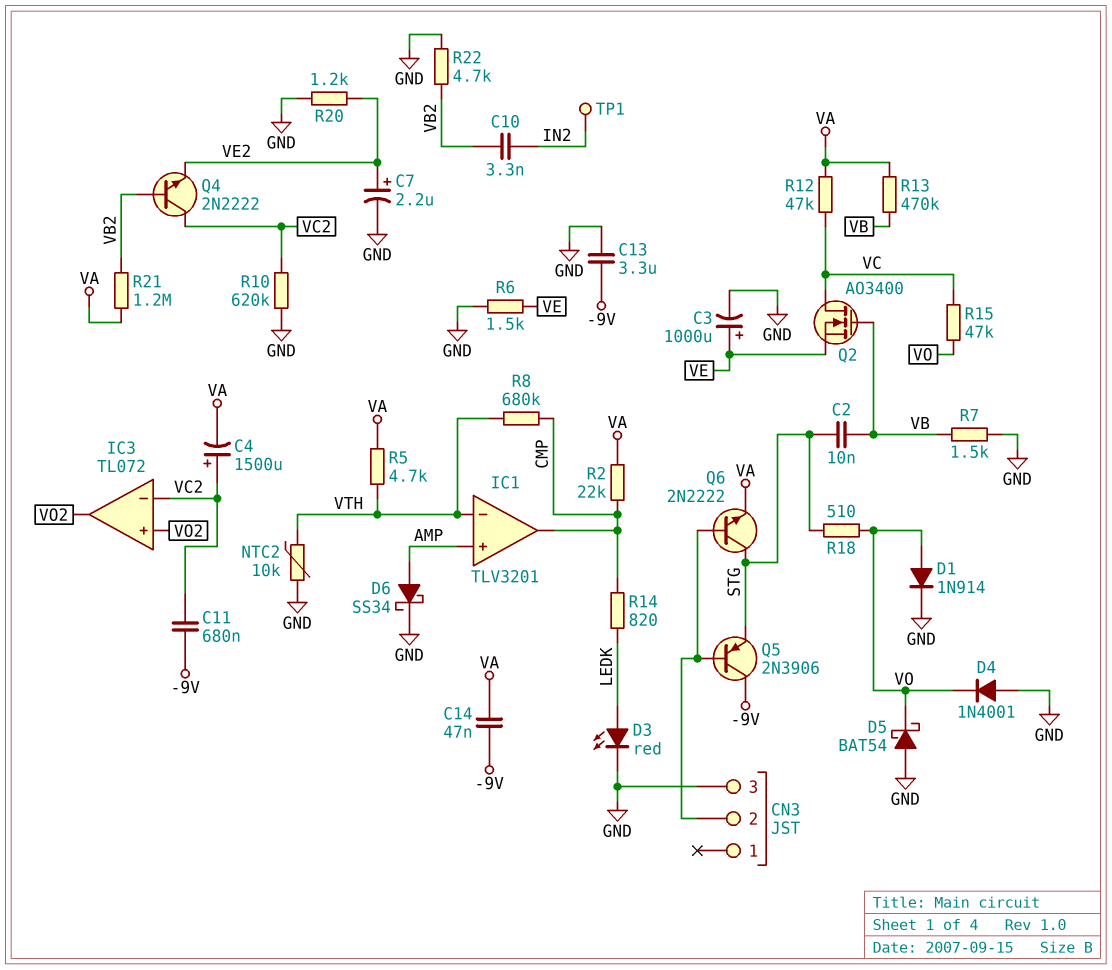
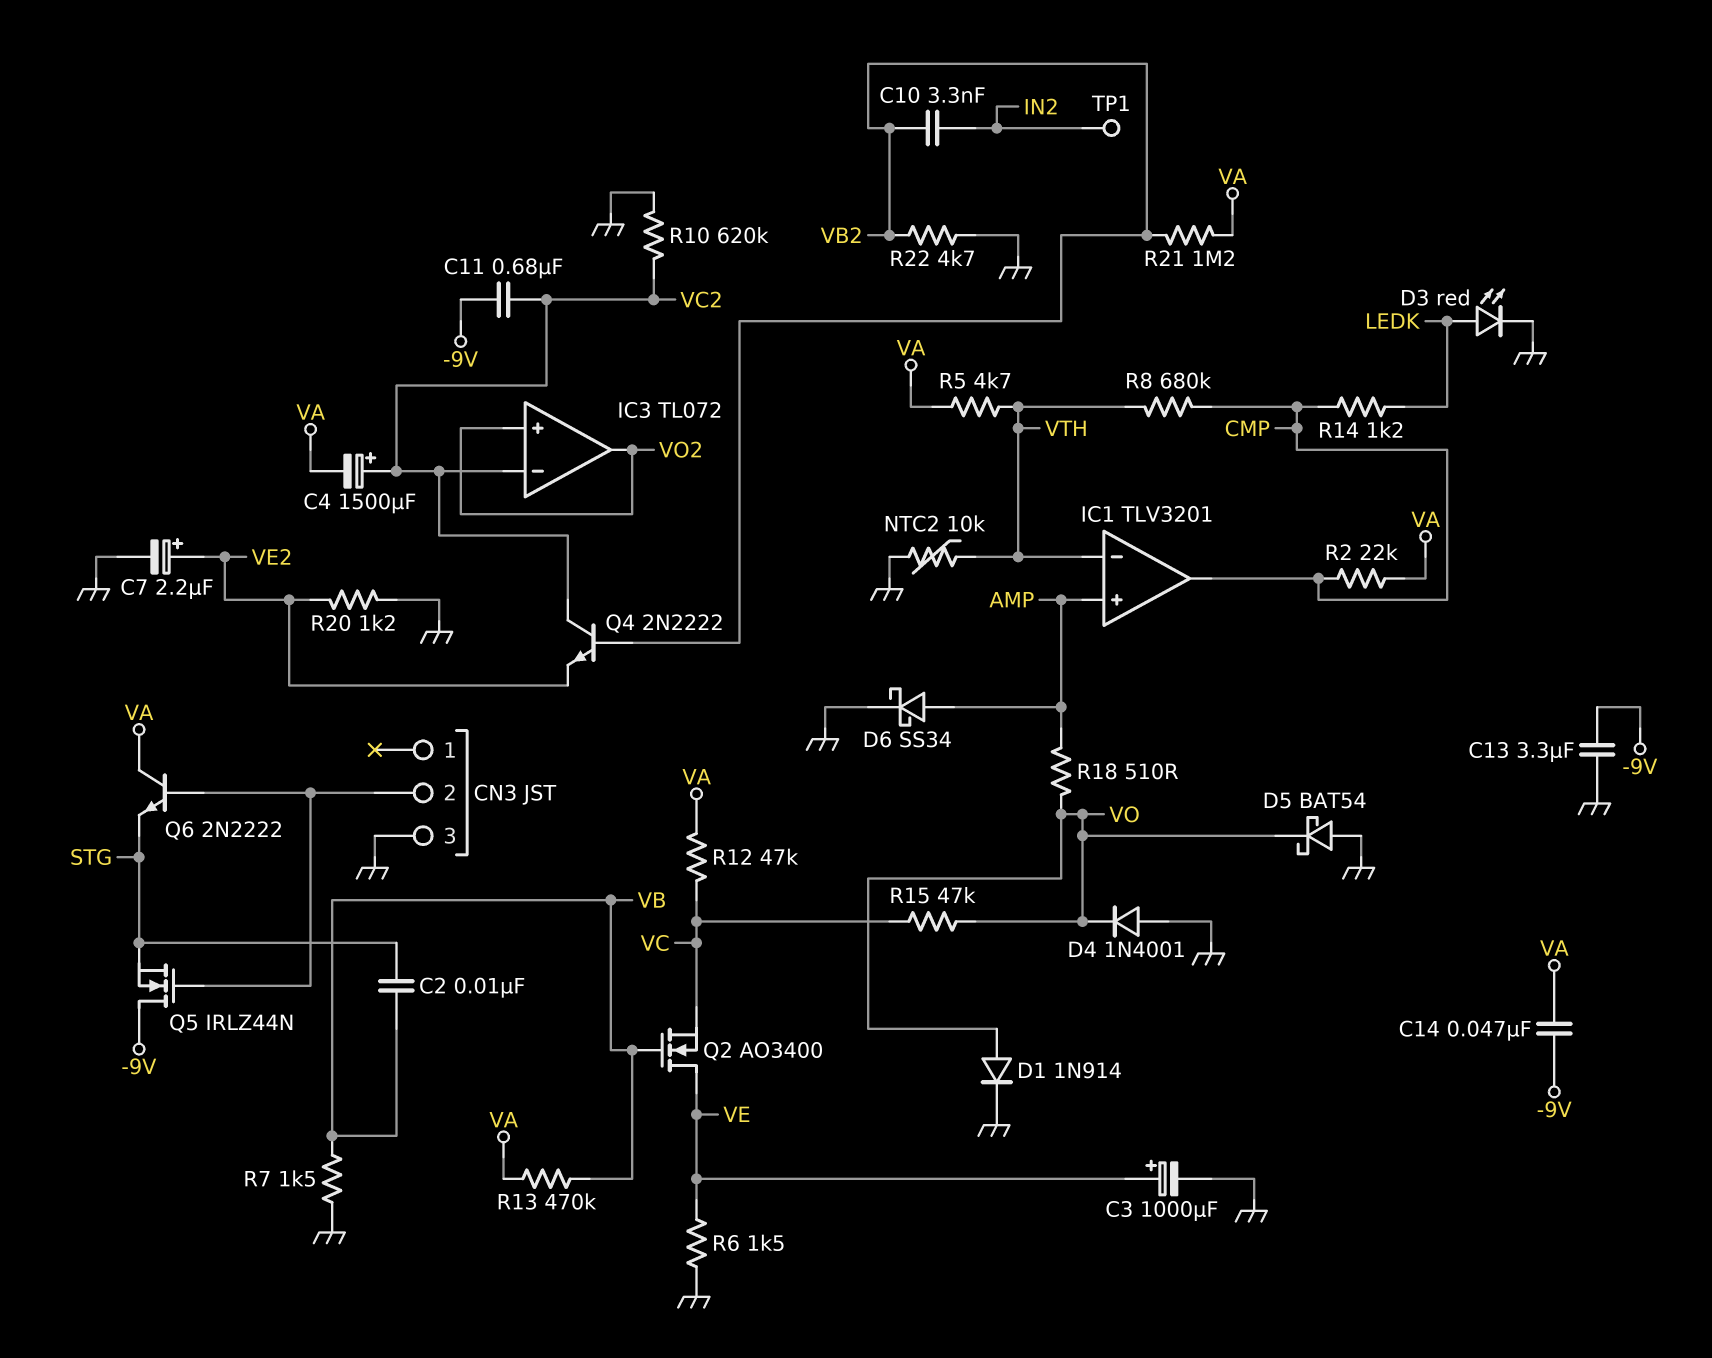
Q2: NMOS AO3400 (G VB, D VC, S VE) -> NMOS AO3400 (G VB, D VE, S VC)
Q5: PNP 2N3906 (B CN3/2, C -9V, E STG) -> NMOS IRLZ44N (G CN3/2, D -9V, S STG)
Q6: NPN 2N2222 (B CN3/2, C STG, E VA) -> NPN 2N2222 (B CN3/2, C VA, E STG)
R14: 820 (CMP, LEDK) -> 1.2k (CMP, LEDK)
R18: 510 (STG, VO) -> 510 (AMP, VO)

